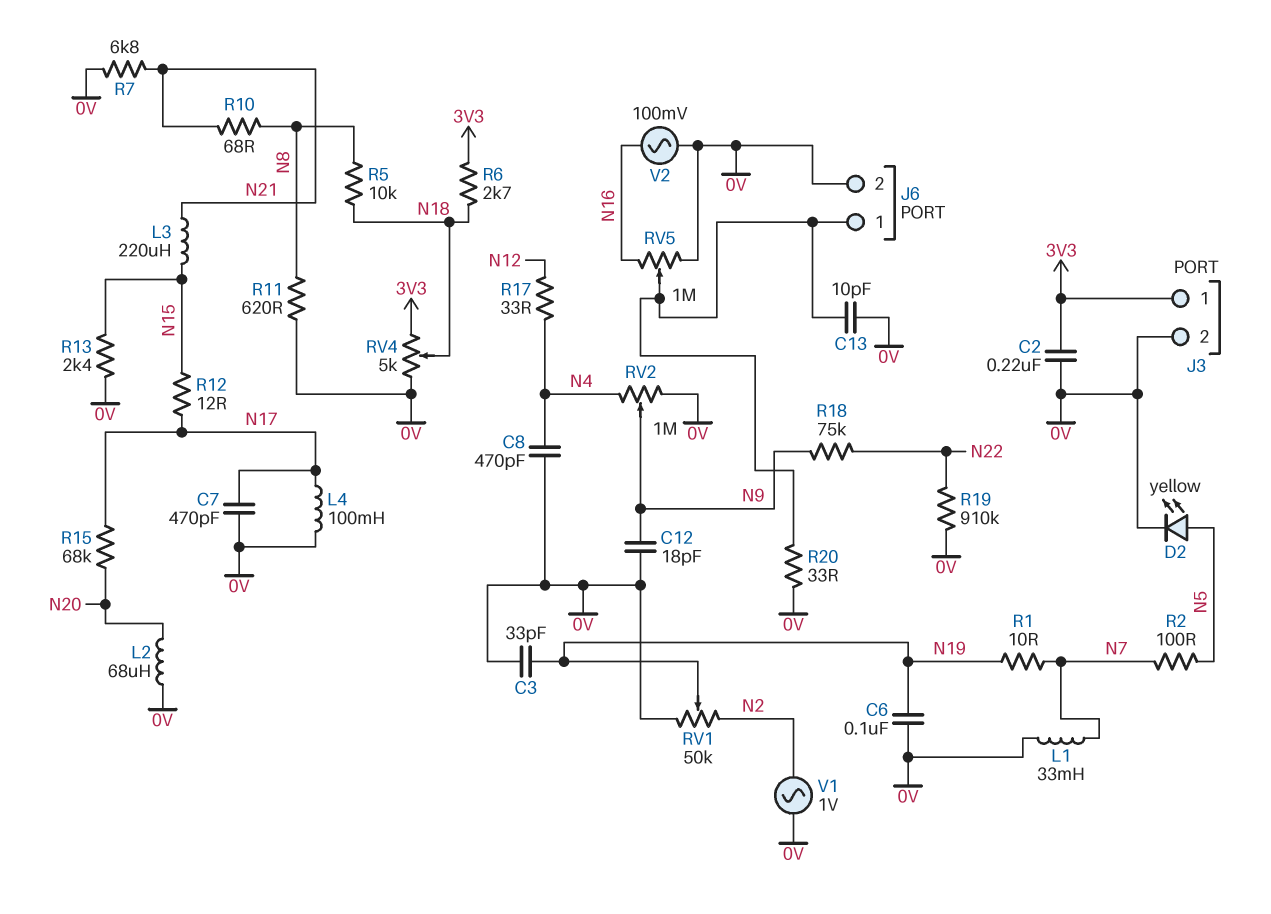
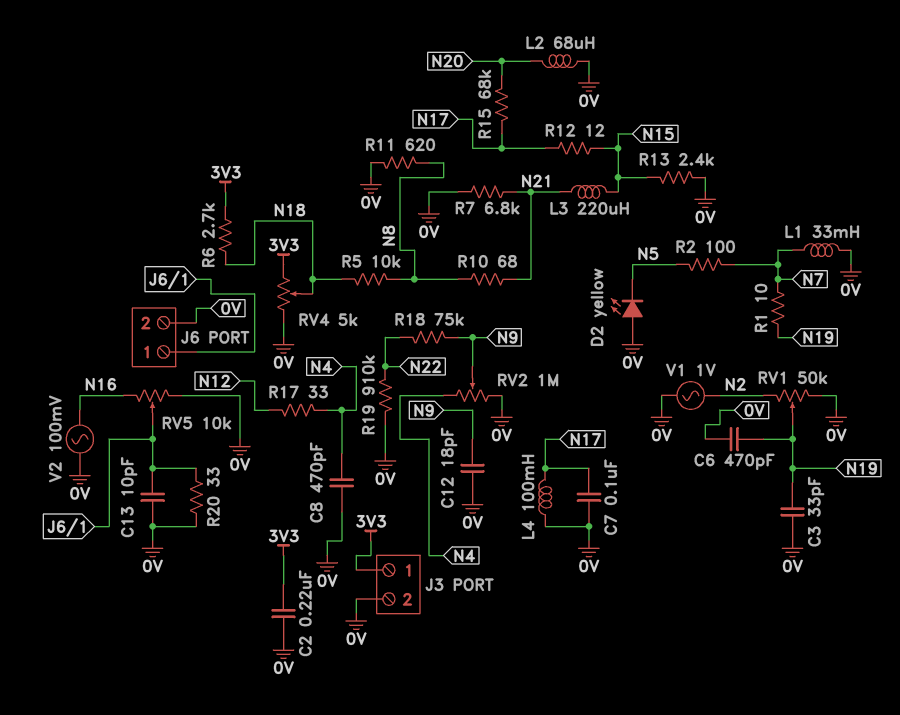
C6: 100nF (0V, N19) -> 470pF (0V, N19)
C7: 470pF (0V, N17) -> 100nF (0V, N17)
D2: LED yellow (A N5, K 0V) -> LED yellow (A 0V, K N5)
RV5: 1M (0V, N16, wiper J6/1) -> 10k (0V, N16, wiper J6/1)

